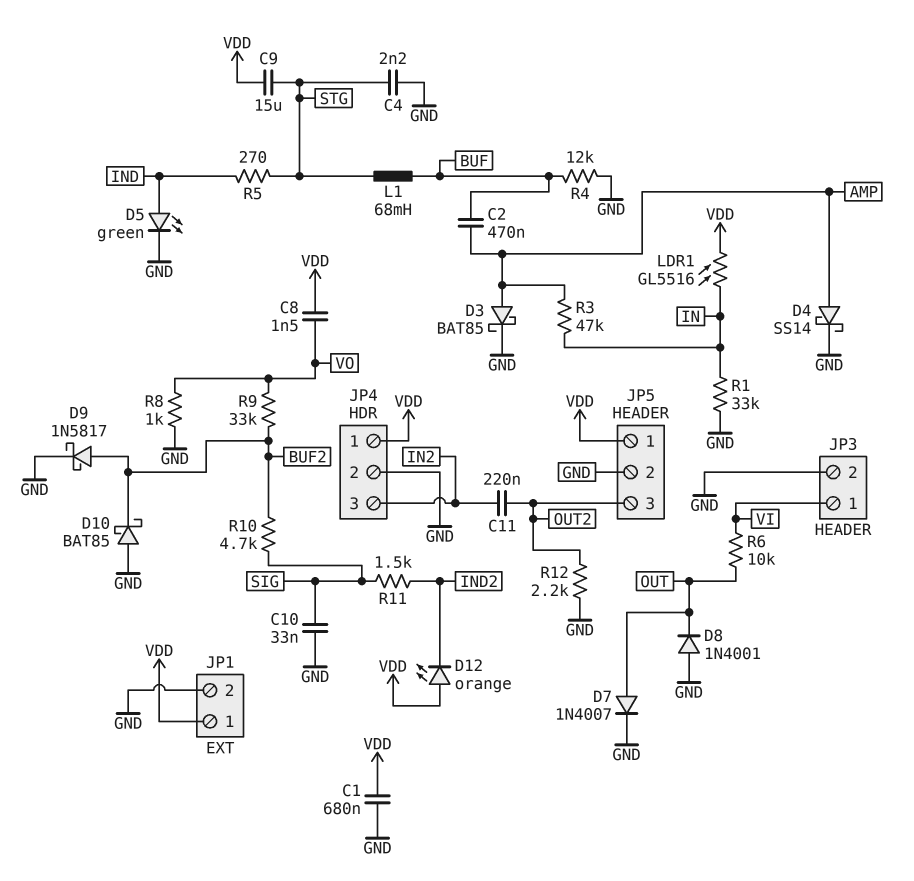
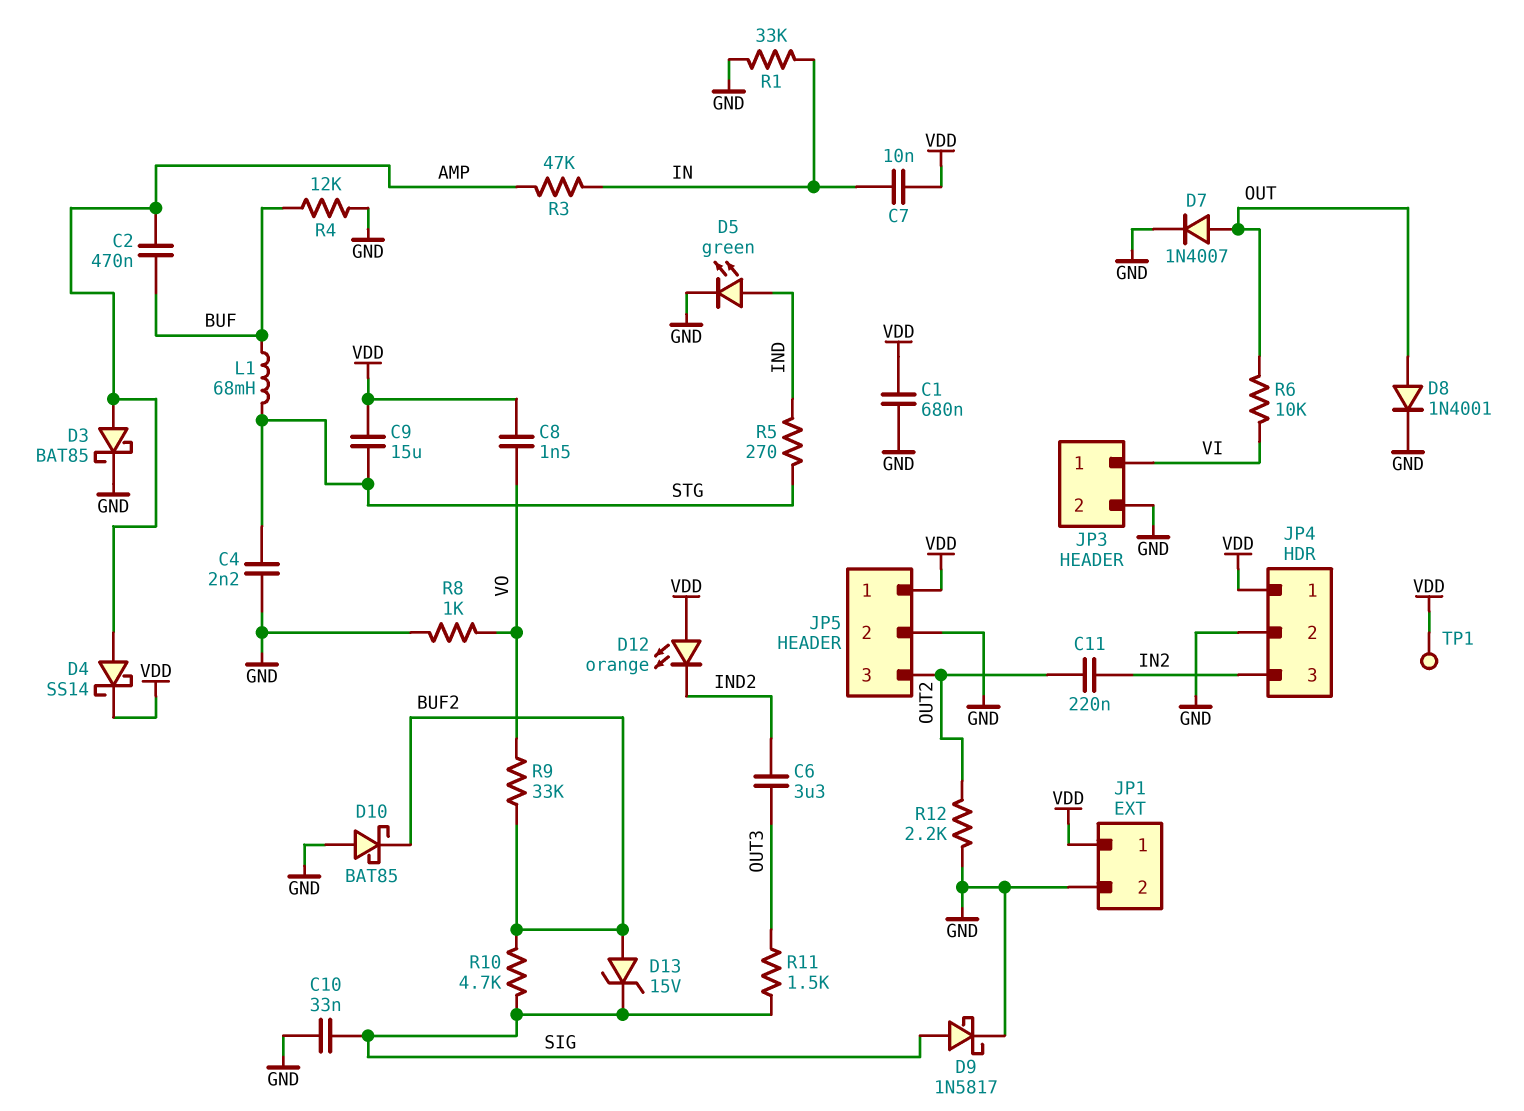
C6: none -> 3.3uF (IND2, OUT3)
C7: none -> 10nF (IN, VDD)
D4: schottky SS14 (A AMP, K GND) -> schottky SS14 (A AMP, K VDD)
D8: diode 1N4001 (A GND, K OUT) -> diode 1N4001 (A OUT, K GND)
D9: schottky 1N5817 (A BUF2, K GND) -> schottky 1N5817 (A SIG, K GND)
D13: none -> zener 15V (A BUF2, K SIG)
LDR1: GL5516 (IN, VDD) -> none
R11: 1.5k (IND2, SIG) -> 1.5k (OUT3, SIG)
TP1: none -> test point (VDD)

